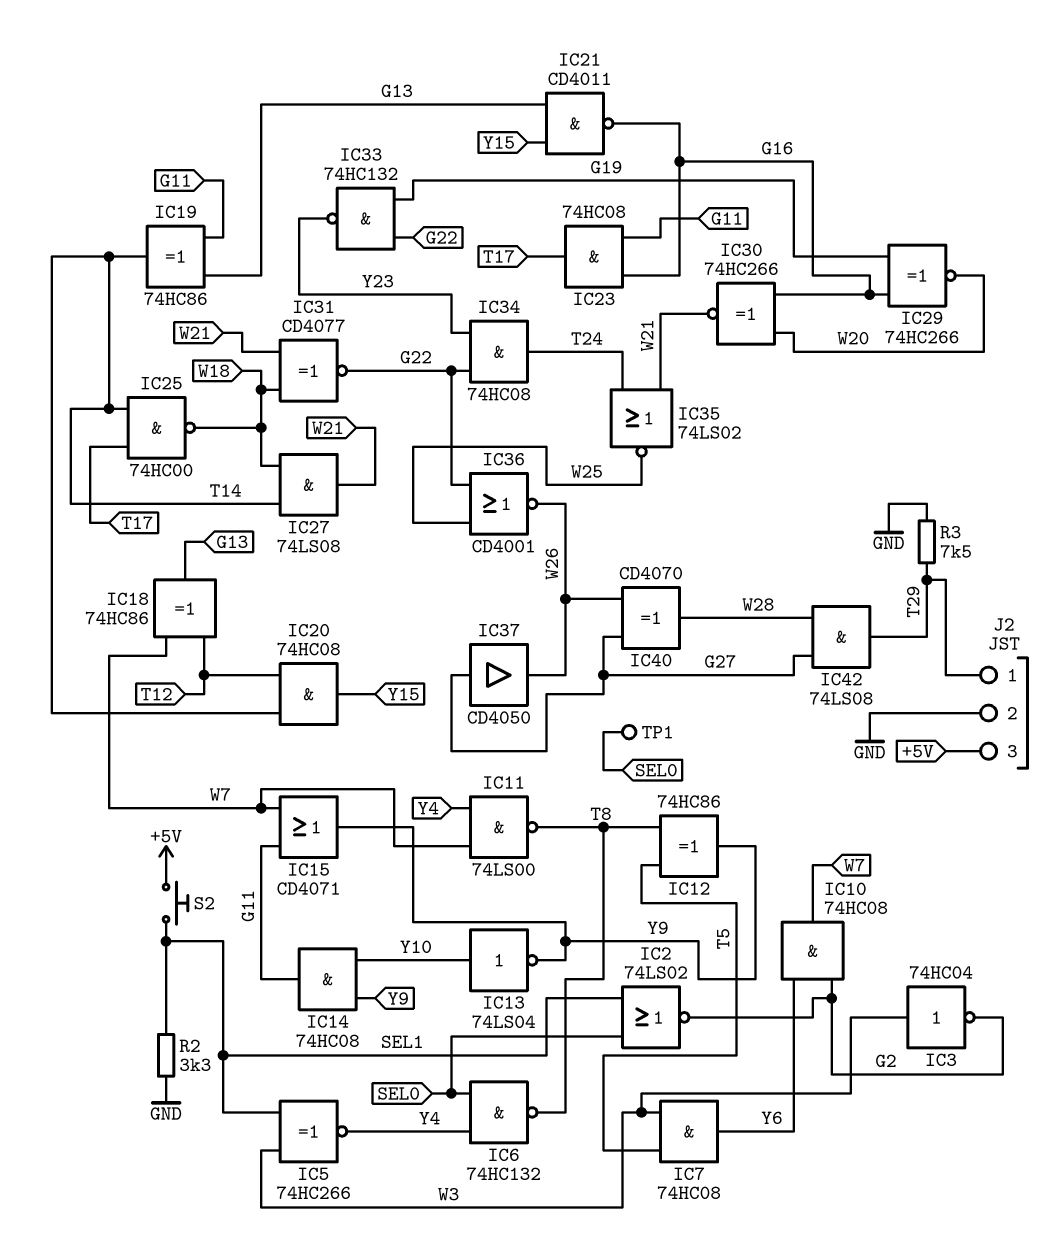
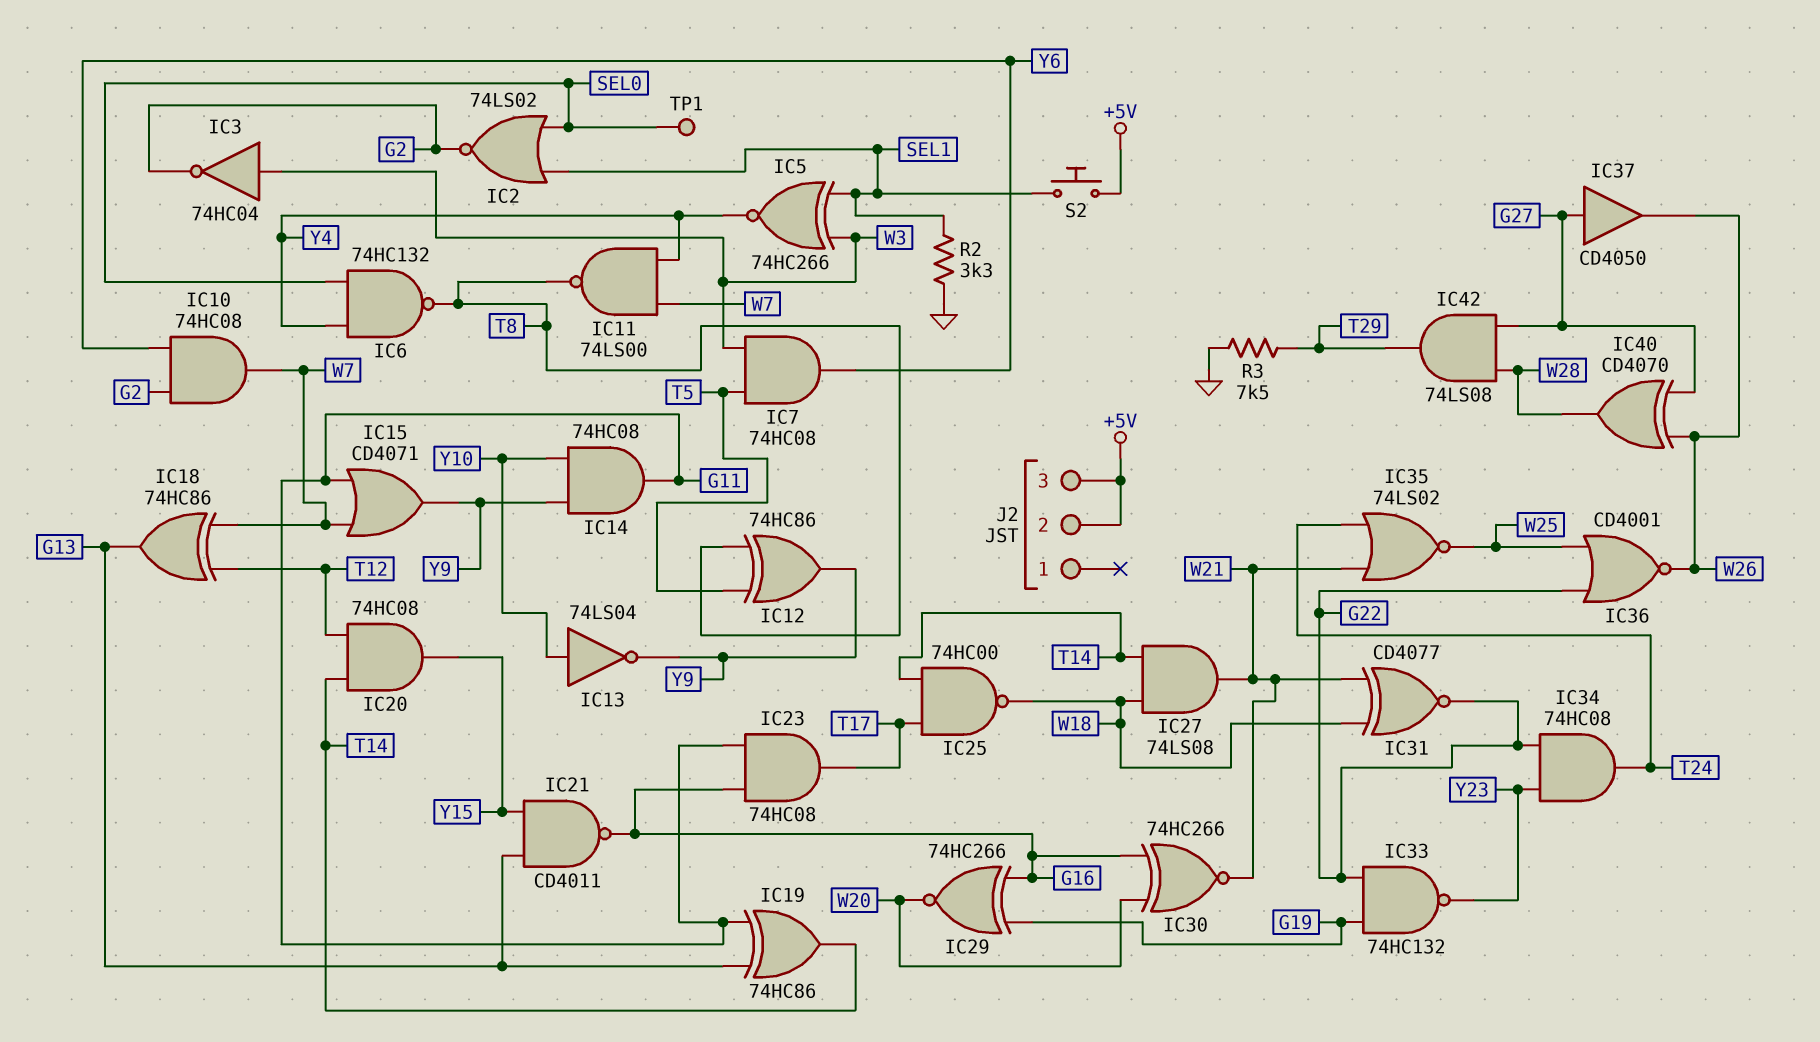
J2 pin 1: T29 -> none
J2 pin 2: GND -> +5V

